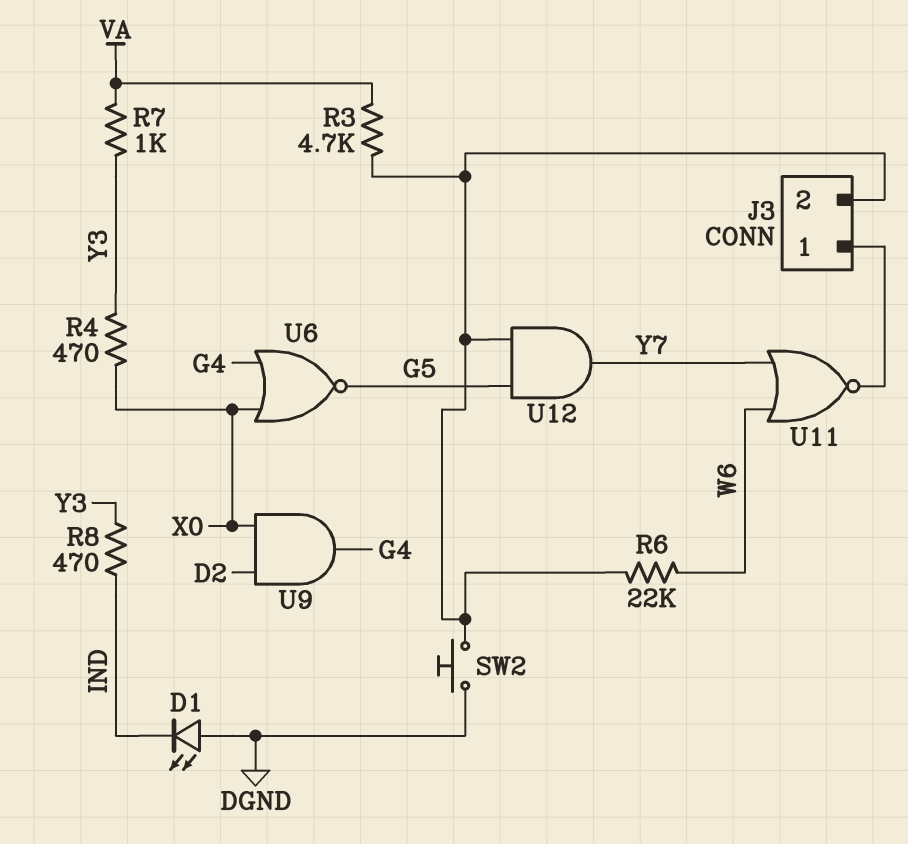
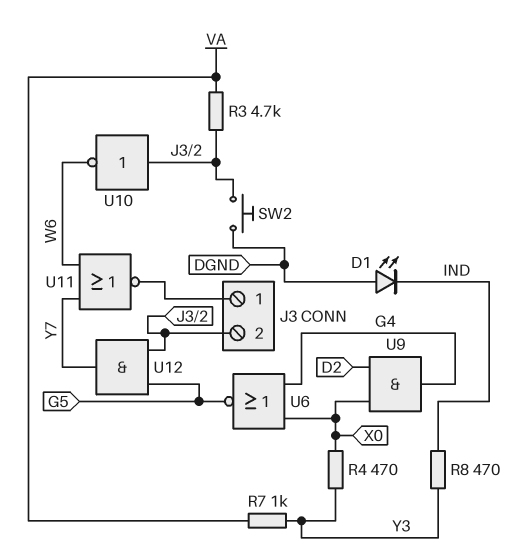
R6: 22k (J3/2, W6) -> none
U10: none -> NOT (in J3/2, out W6)

